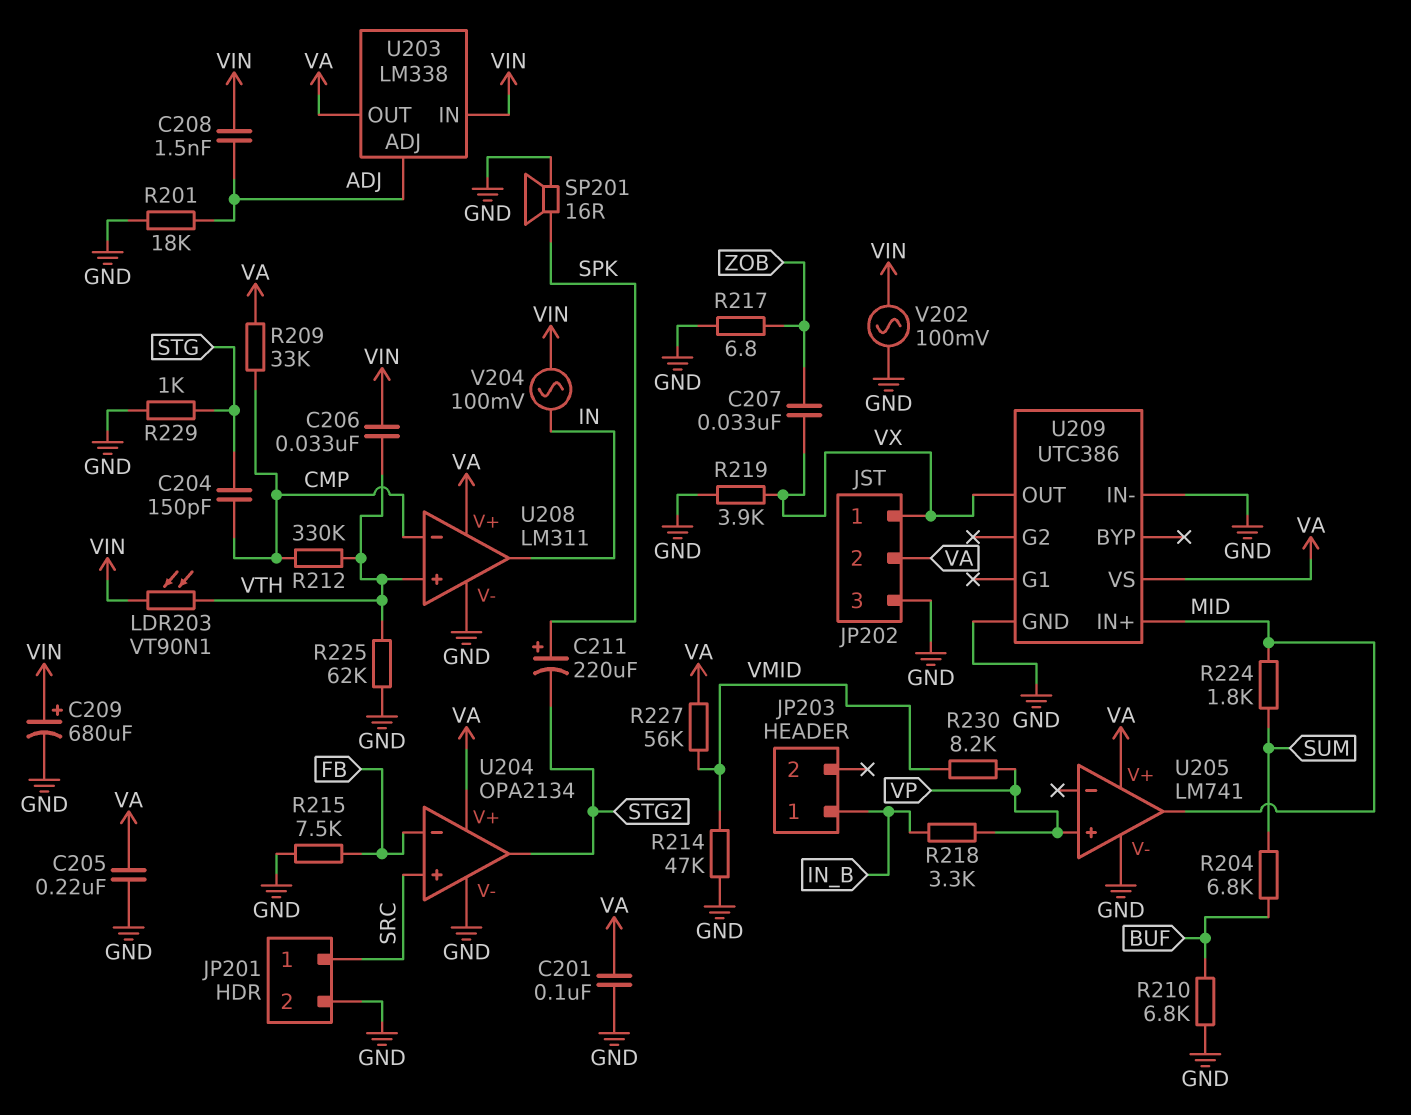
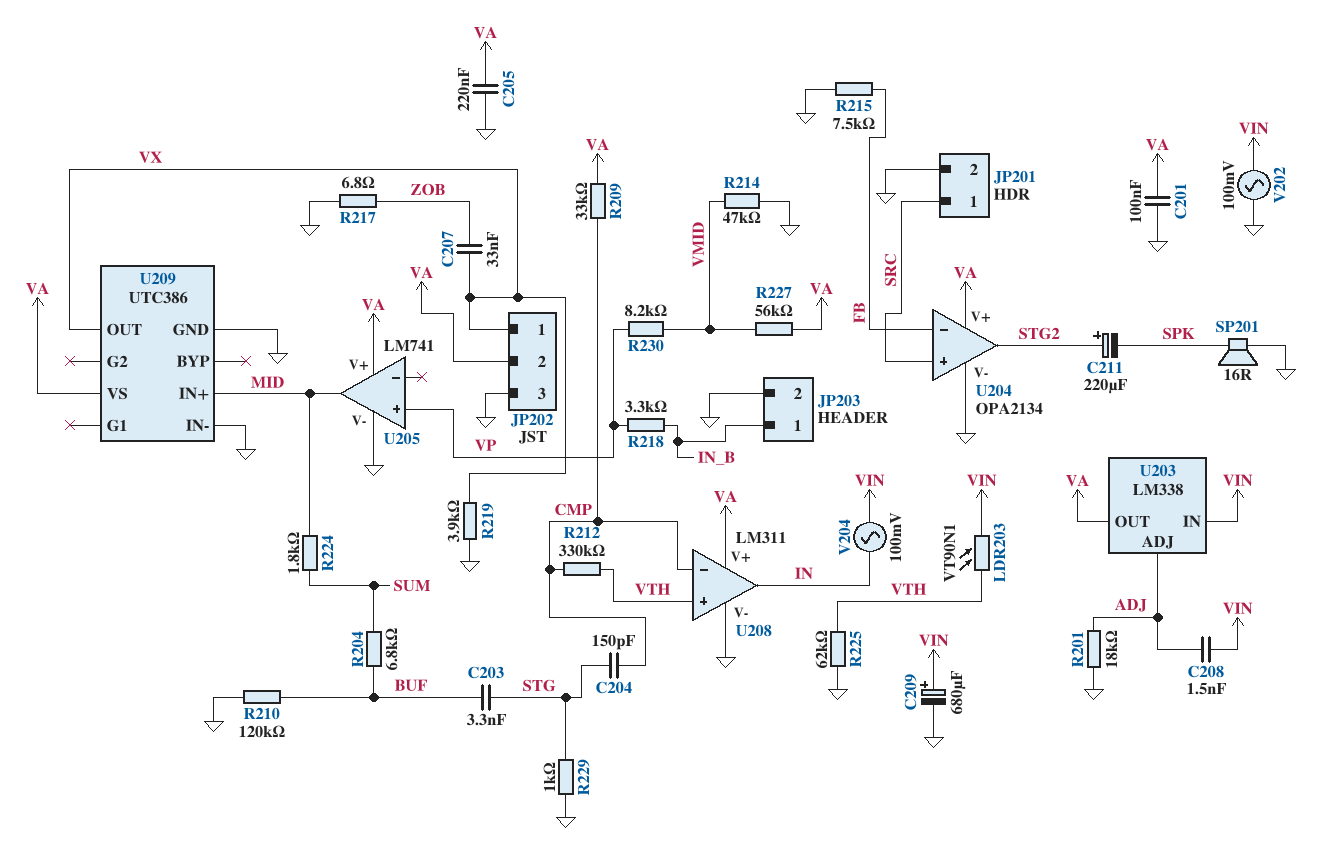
C203: none -> 3.3nF (BUF, STG)
C206: 33nF (VIN, VTH) -> none
C211: 220uF (plus SPK, minus STG2) -> 220uF (plus STG2, minus SPK)
JP203 pin 2: none -> GND
R210: 6.8k (BUF, GND) -> 120k (BUF, GND)

